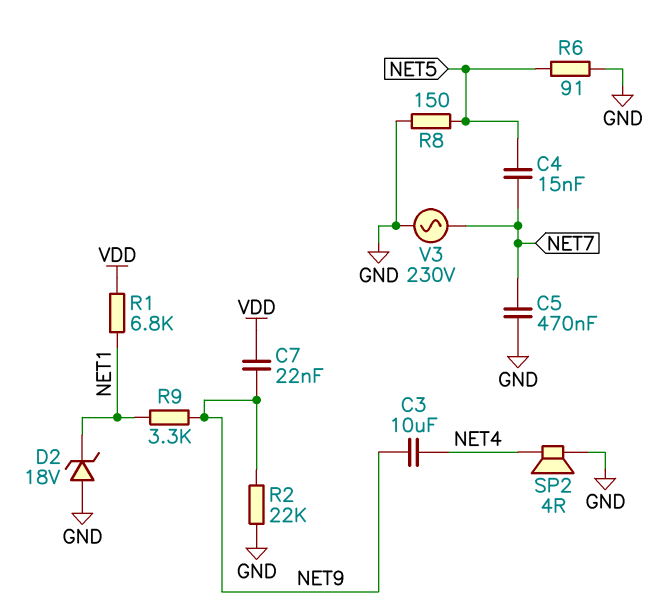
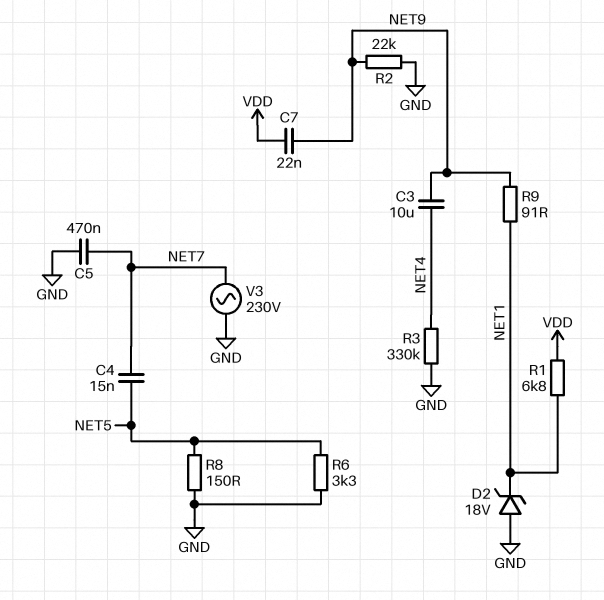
R3: none -> 330k (GND, NET4)
R6: 91 (GND, NET5) -> 3.3k (GND, NET5)
R9: 3.3k (NET1, NET9) -> 91 (NET1, NET9)
SP2: speaker 4R (GND, NET4) -> none

